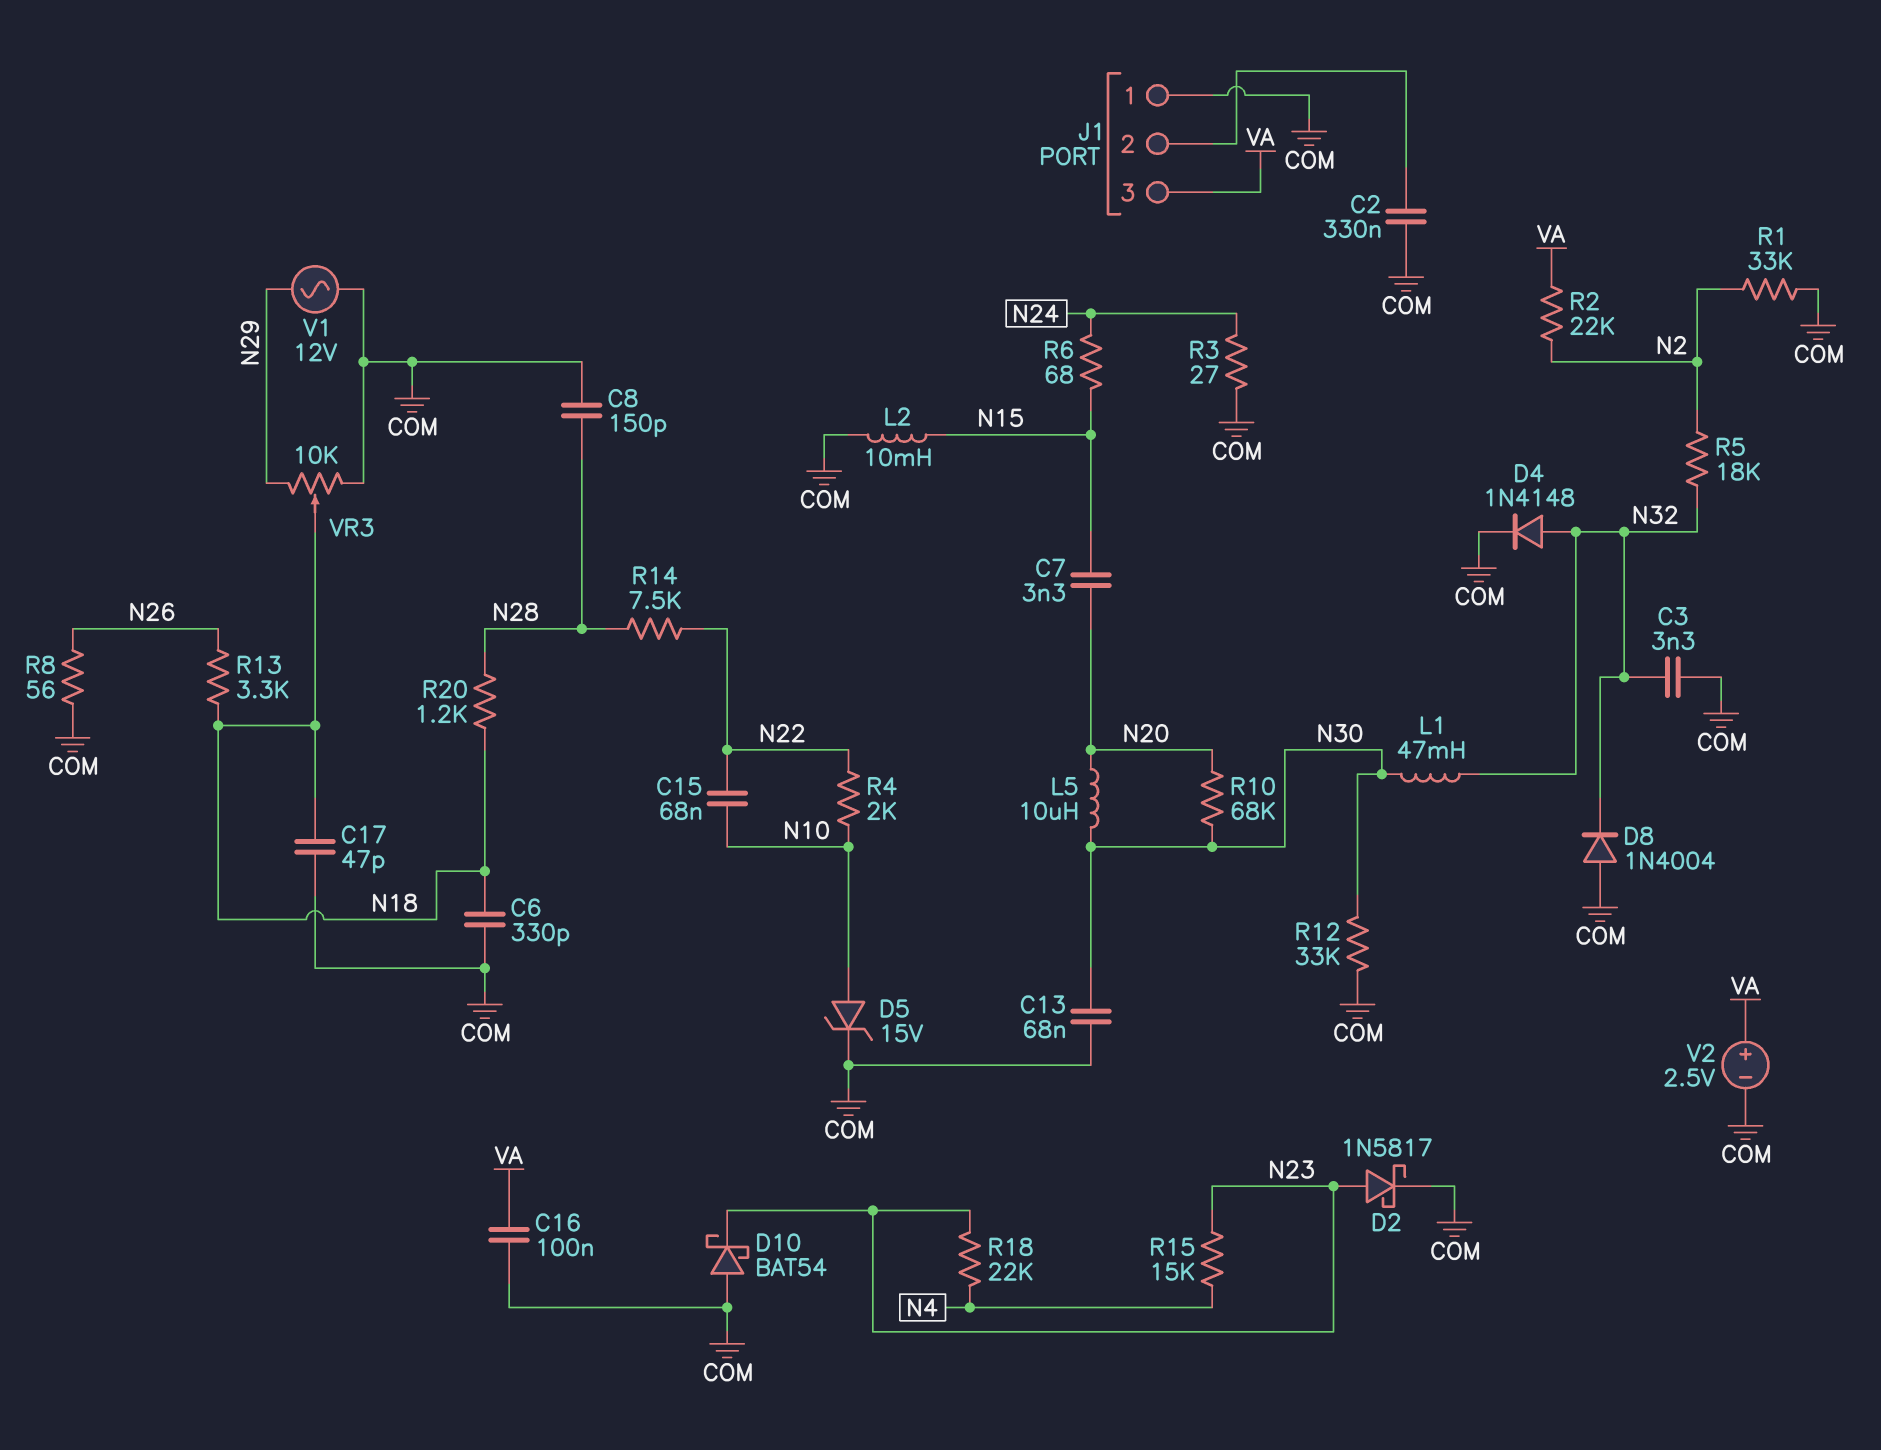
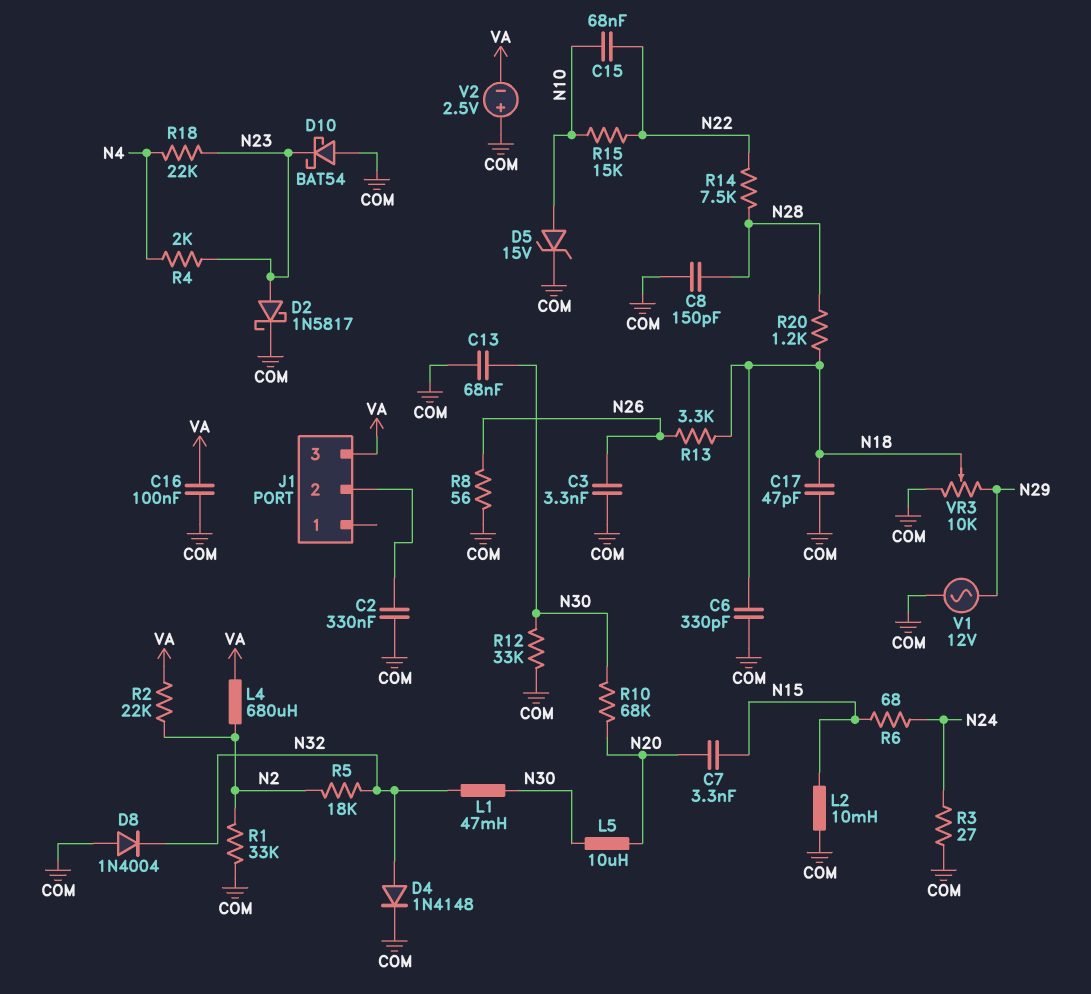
C3: 3.3nF (COM, N32) -> 3.3nF (COM, N26)
J1 pin 1: COM -> none
L4: none -> 680uH (N2, VA)
R4: 2k (N10, N22) -> 2k (N4, N23)
R15: 15k (N4, N23) -> 15k (N10, N22)
V2: 2.5V (plus VA, minus COM) -> 2.5V (plus COM, minus VA)

